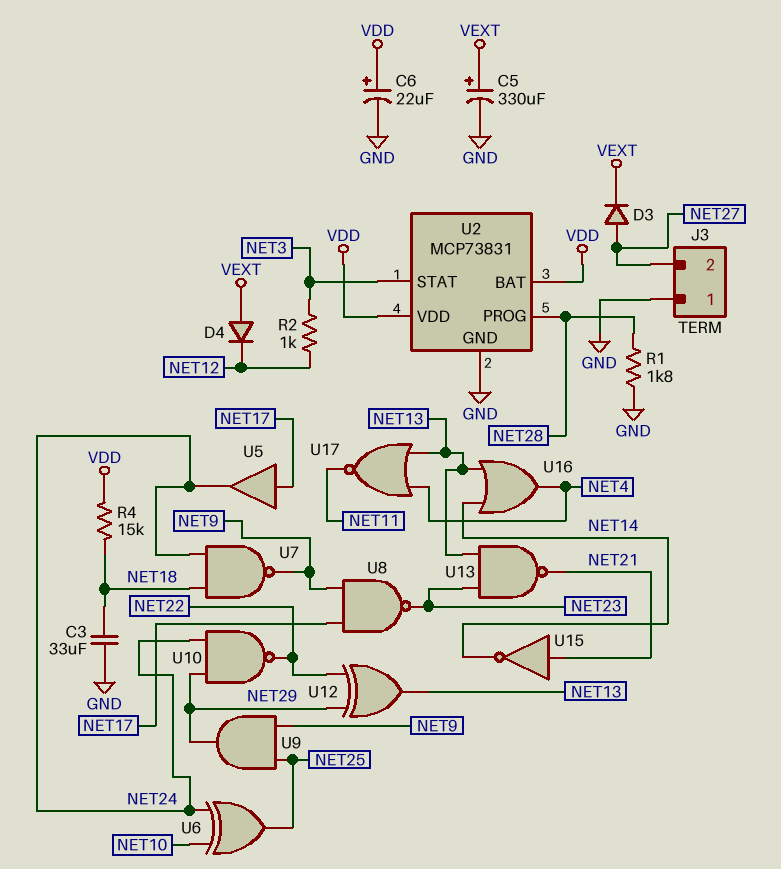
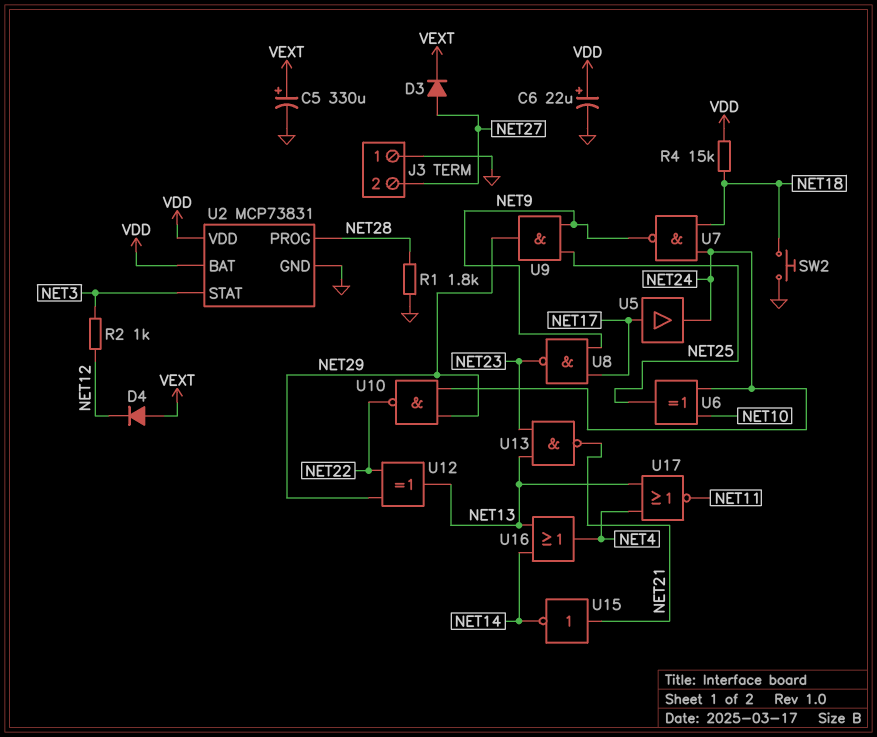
C3: 33uF (GND, NET18) -> none
SW2: none -> button (GND, NET18)

